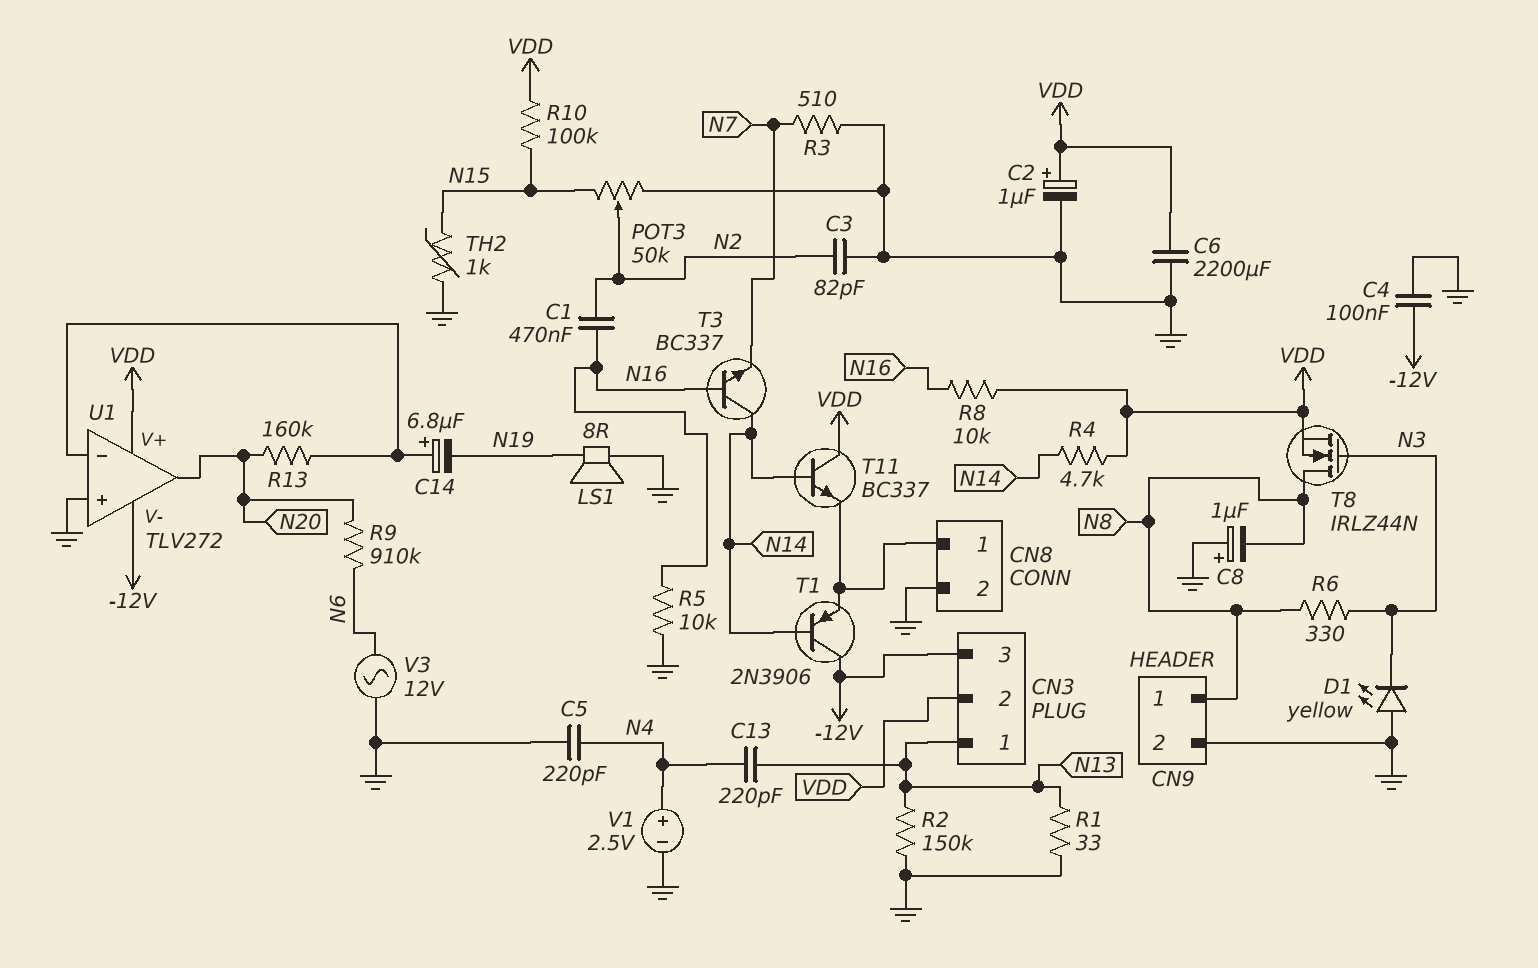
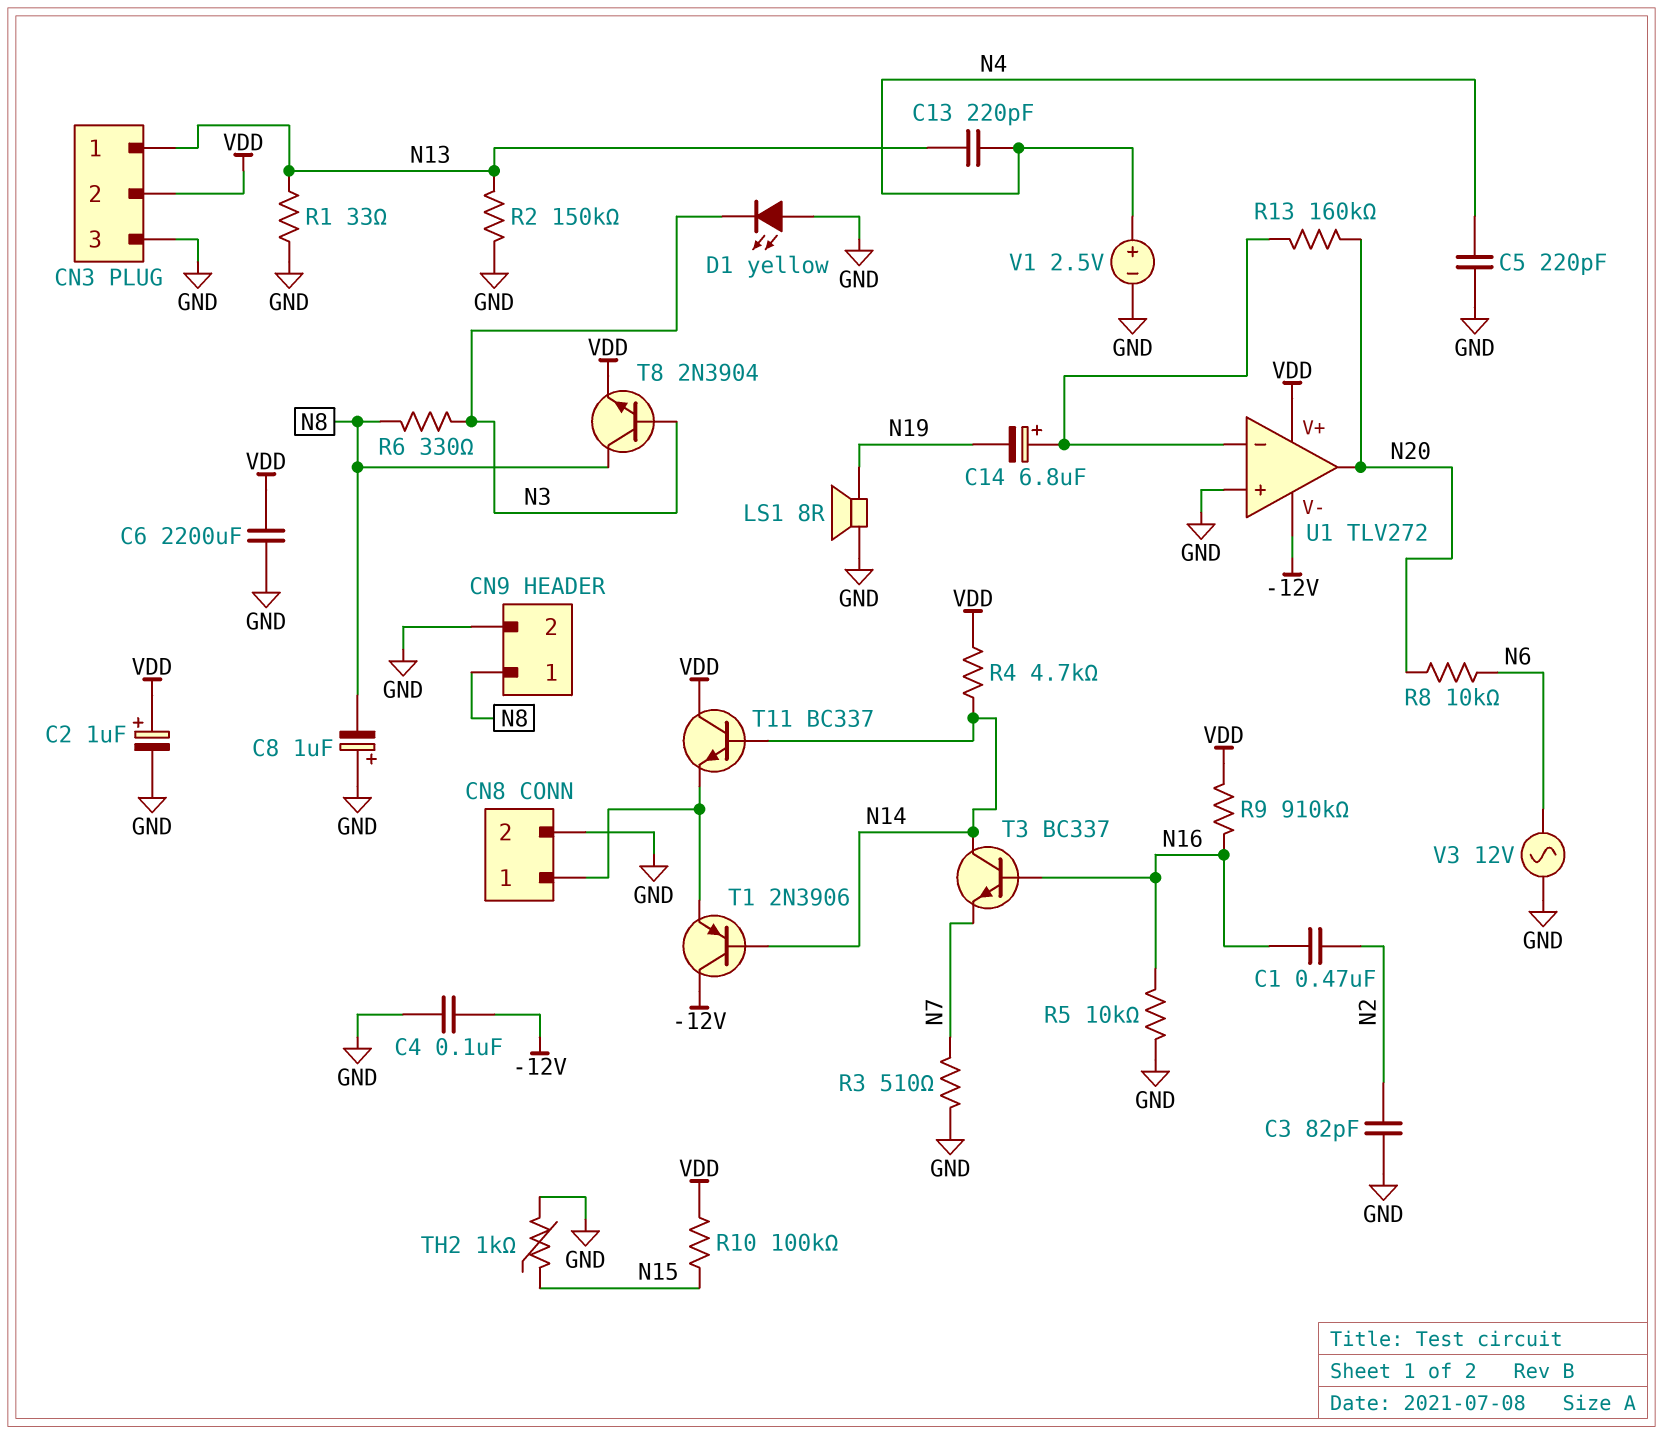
CN3 pin 3: -12V -> GND
POT3: 50k (GND, N15, wiper N2) -> none
R8: 10k (N16, VDD) -> 10k (N6, N20)
R9: 910k (N6, N20) -> 910k (N16, VDD)
T8: NMOS IRLZ44N (G N3, D N8, S VDD) -> NPN 2N3904 (B N3, C N8, E VDD)

